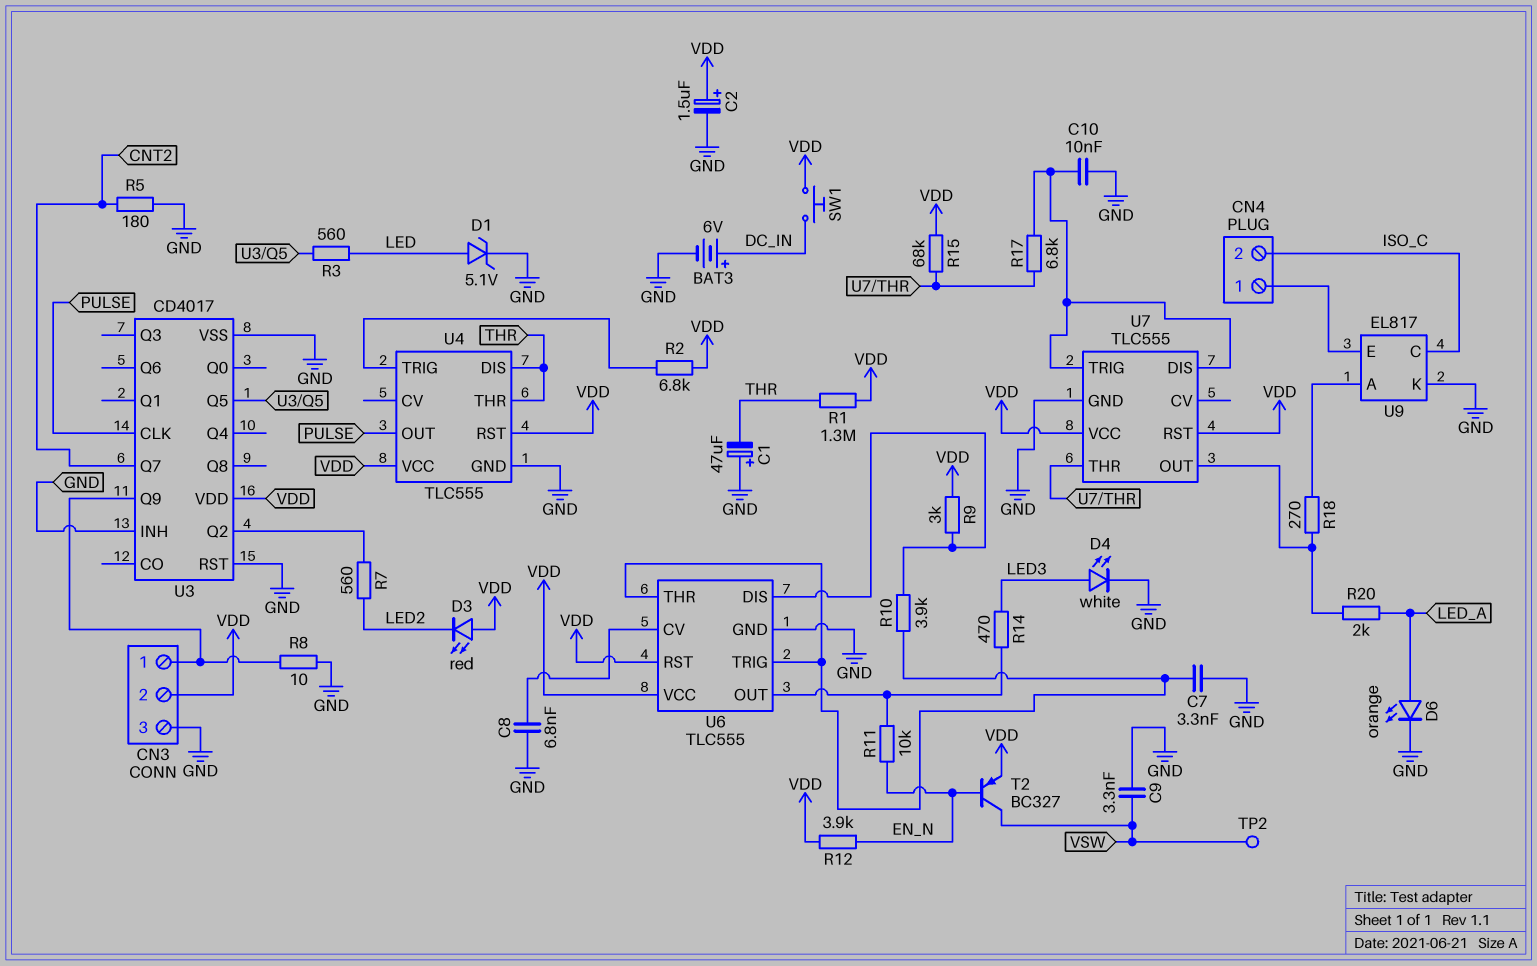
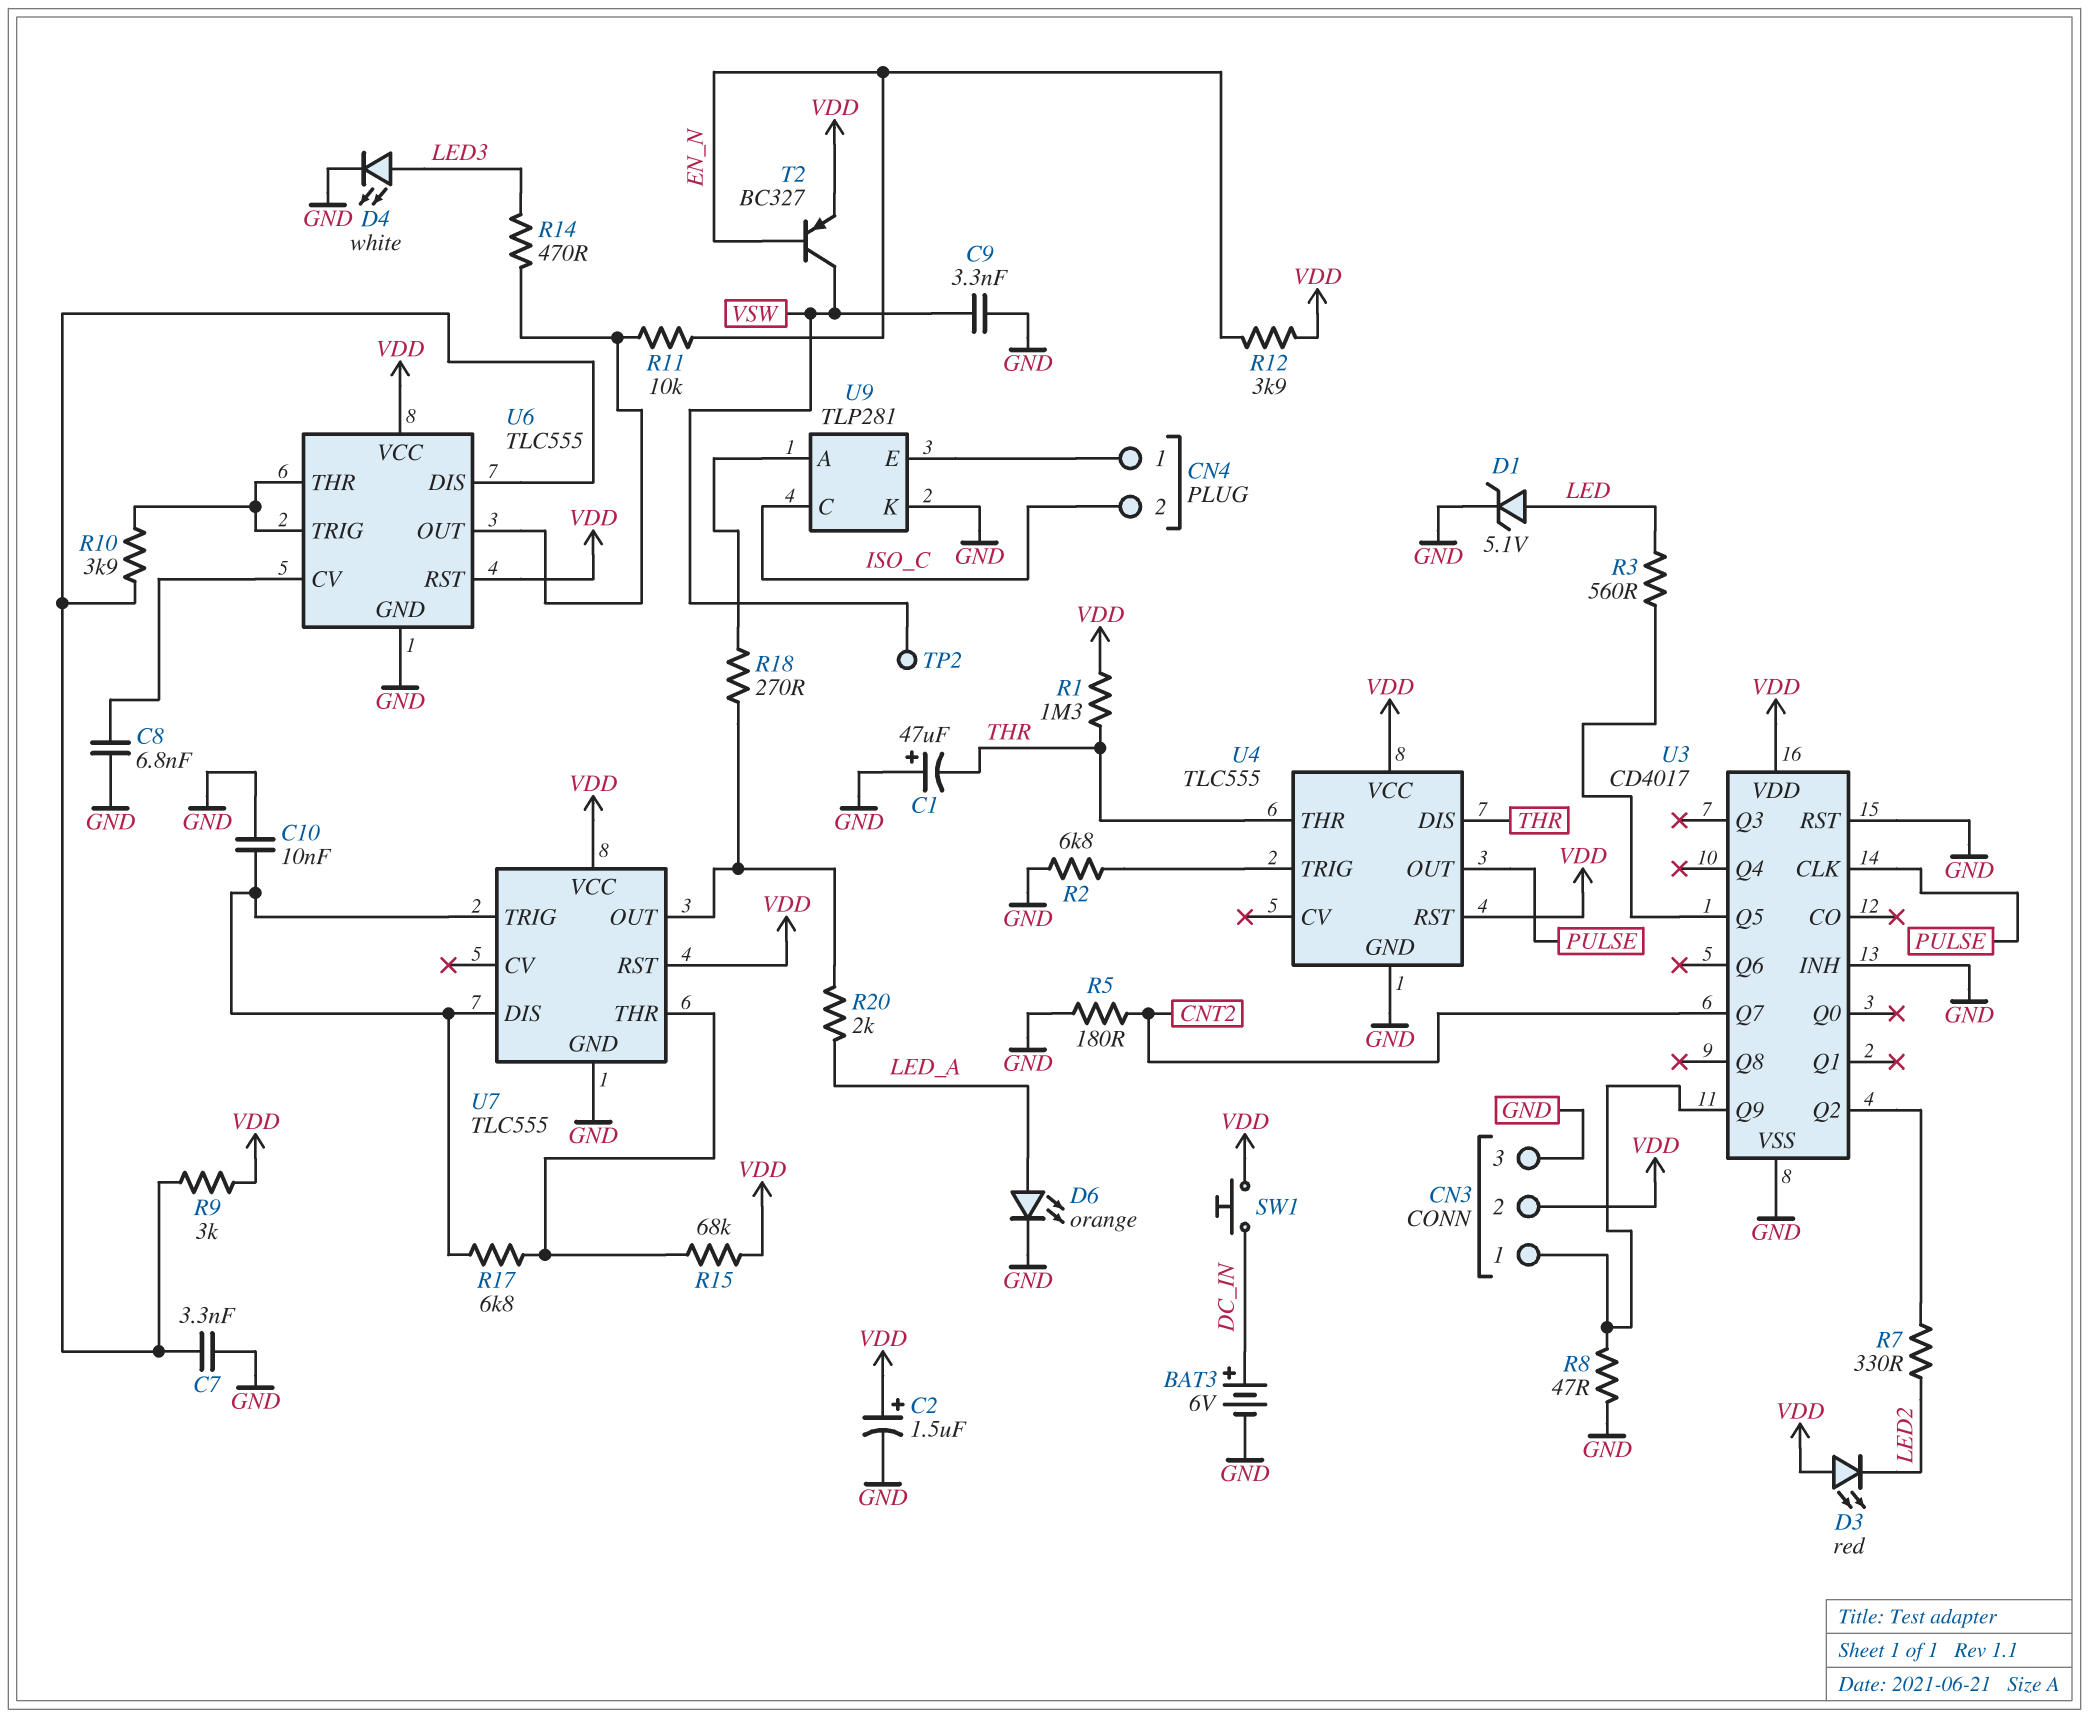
C7: 3.3nF (GND, U6/THR) -> 3.3nF (GND, U6/DIS)
R2: 6.8k (U4/TRIG, VDD) -> 6.8k (GND, U4/TRIG)
R7: 560 (LED2, U3/Q2) -> 330 (LED2, U3/Q2)
R8: 10 (CN3/1, GND) -> 47 (CN3/1, GND)
U9: EL817 -> TLP281

